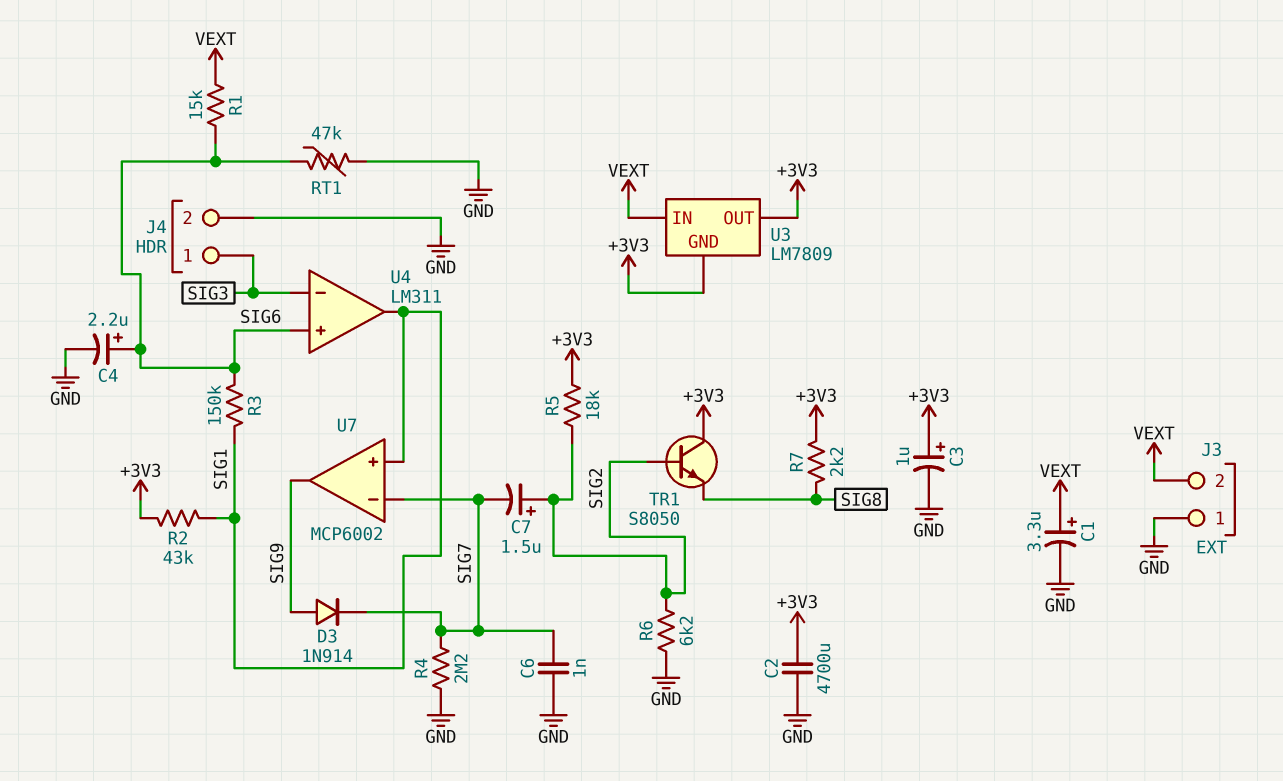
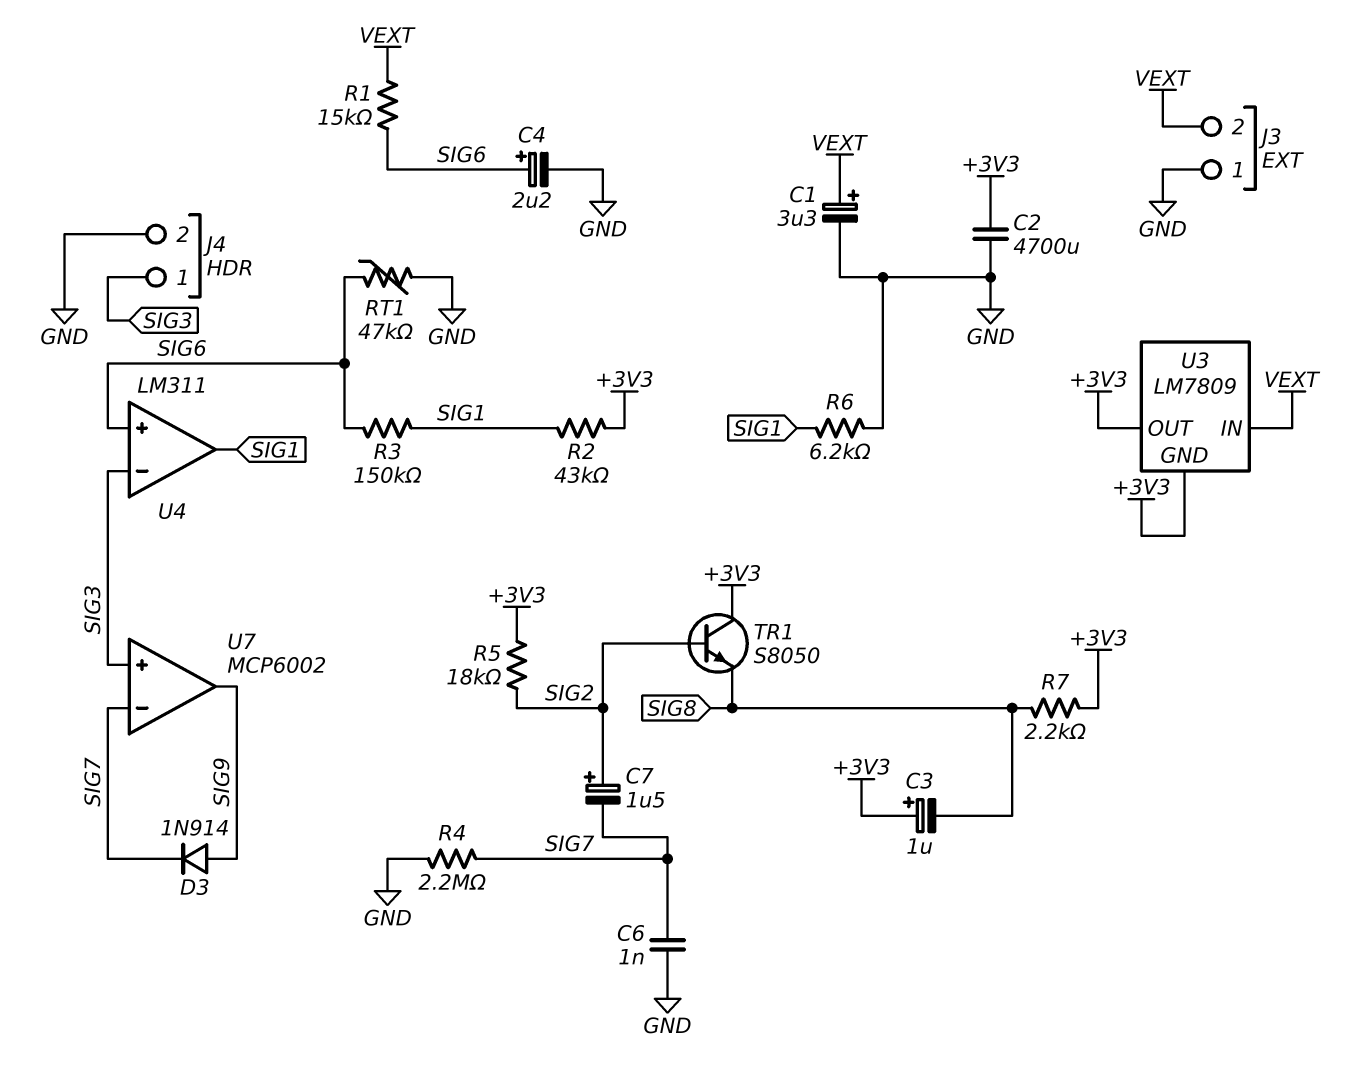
C3: 1uF (plus +3V3, minus GND) -> 1uF (plus +3V3, minus SIG8)
R6: 6.2k (GND, SIG2) -> 6.2k (GND, SIG1)
U7 pin in+: SIG1 -> SIG3

